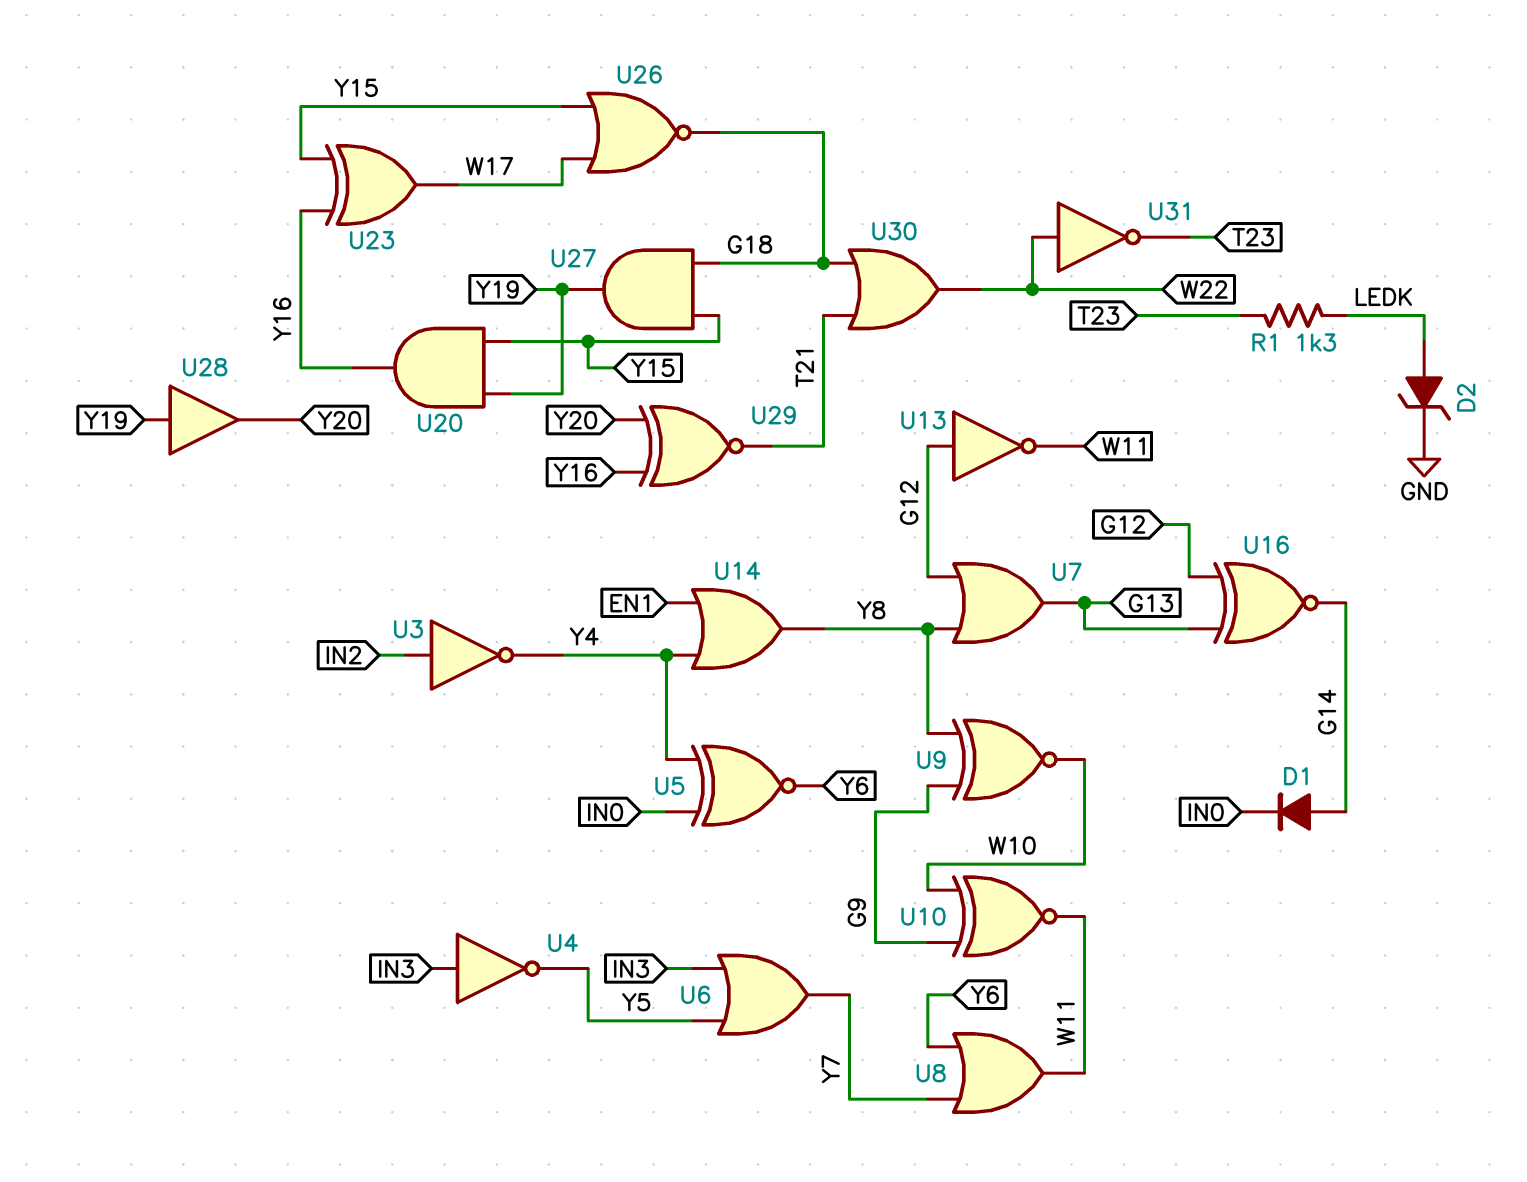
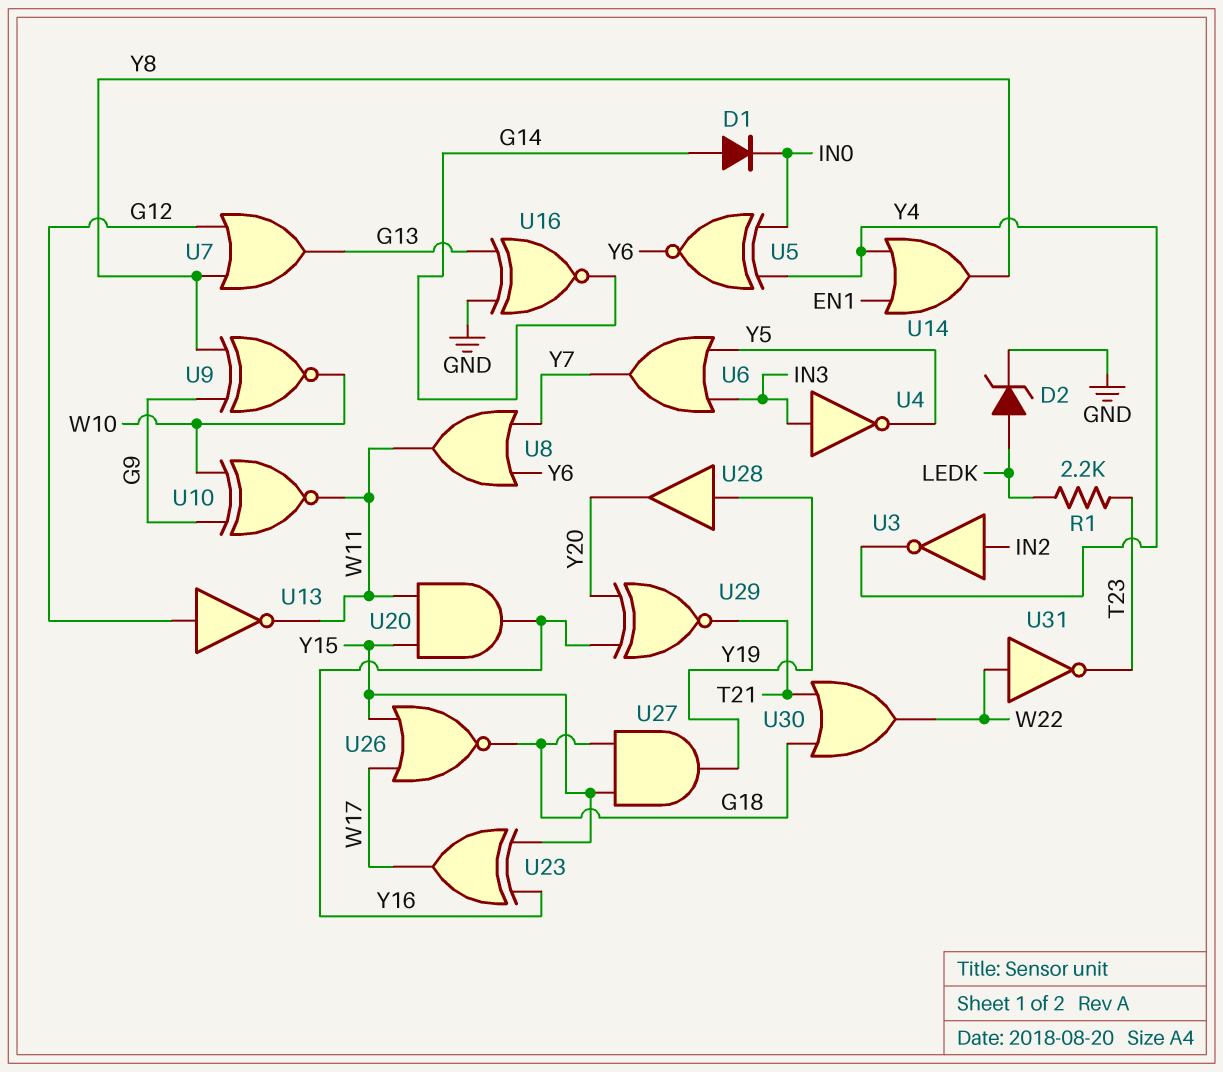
R1: 1.3k (LEDK, T23) -> 2.2k (LEDK, T23)
U16: XNOR (in G12, in G13, out G14) -> XNOR (in G13, in GND, out G14)
U20: AND (in Y15, in Y19, out Y16) -> AND (in W11, in Y15, out Y16)

